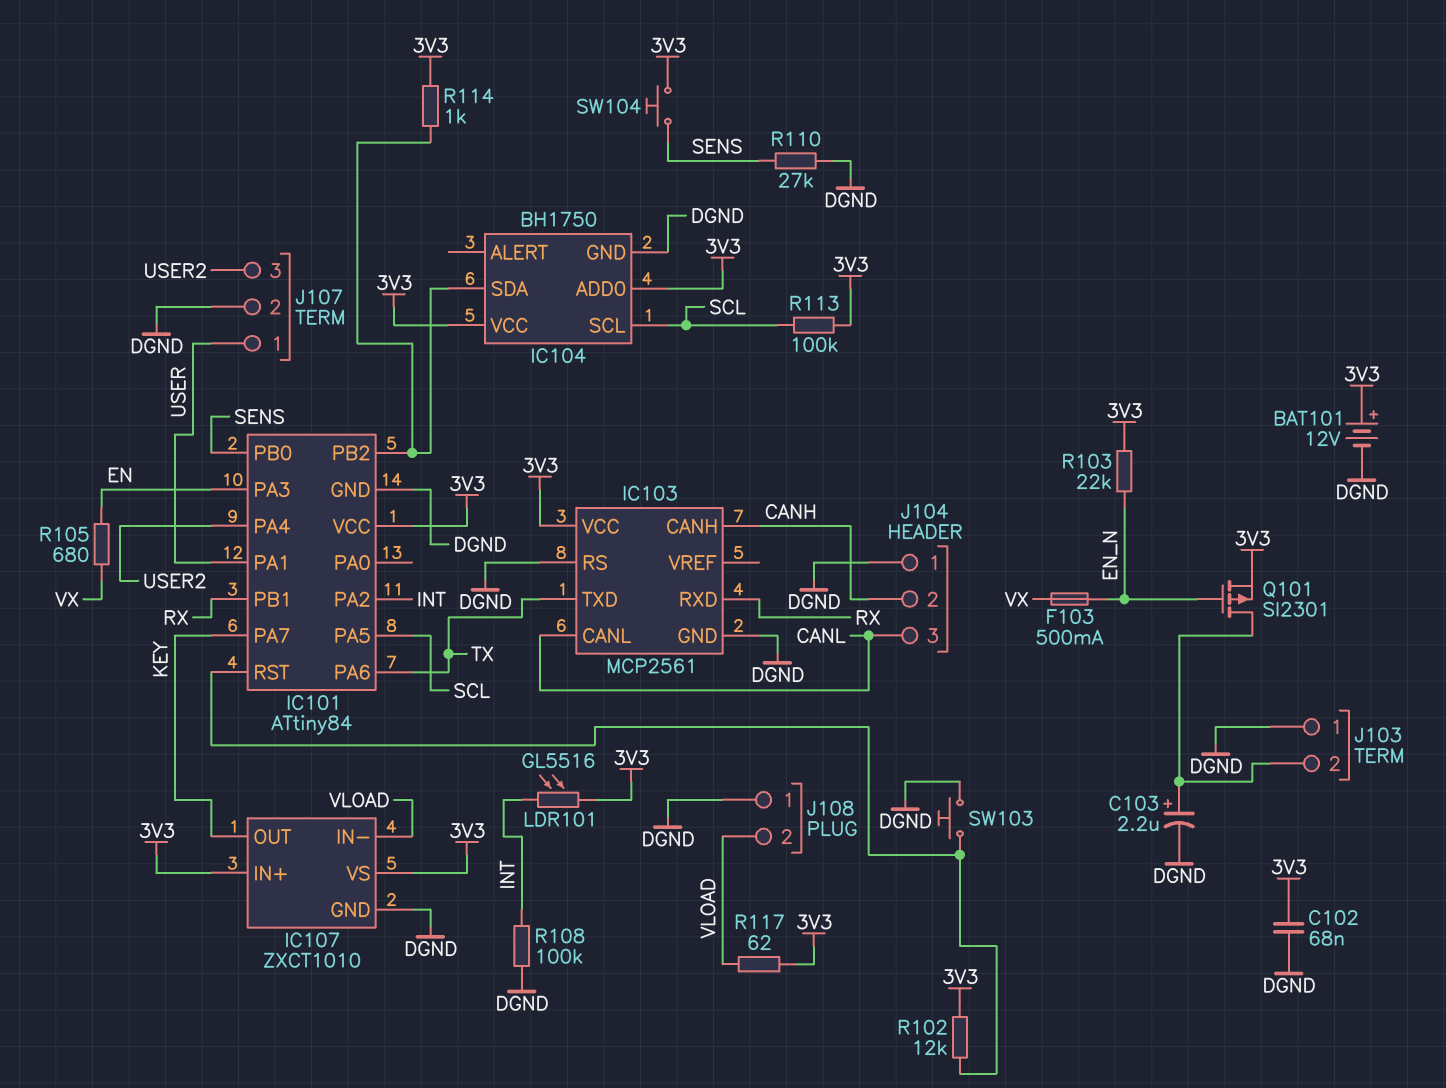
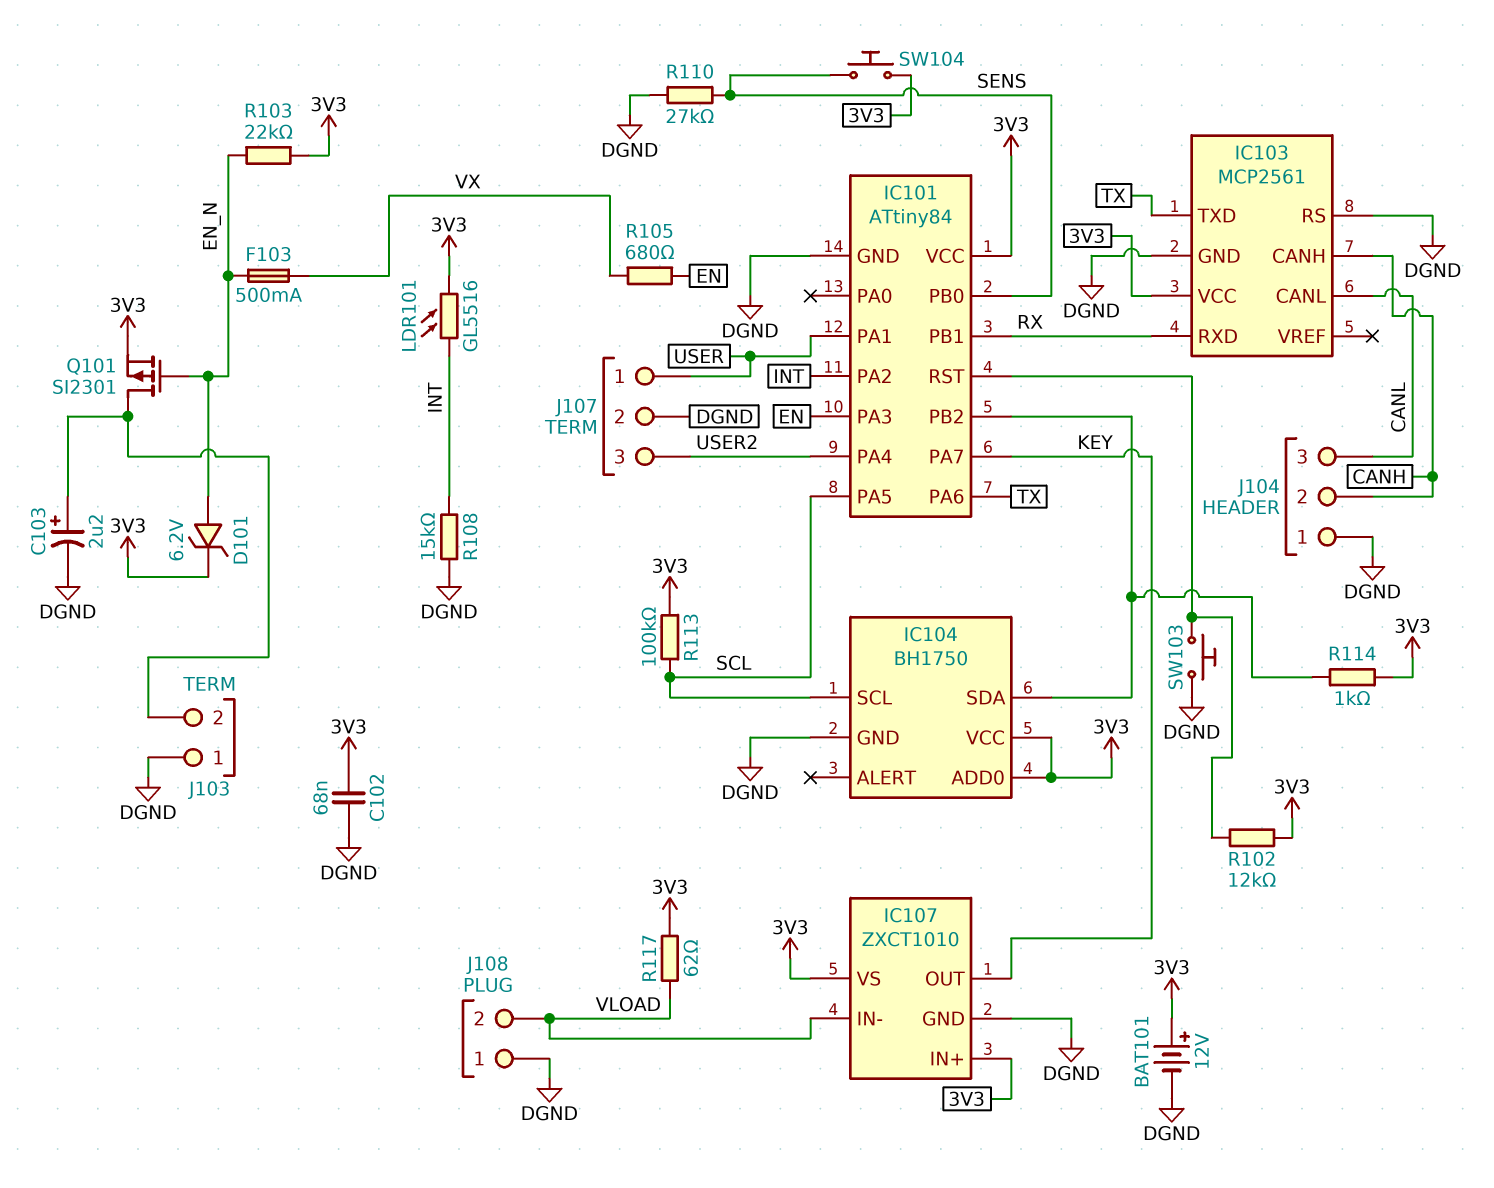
D101: none -> zener 6.2V (A EN_N, K 3V3)
R108: 100k (DGND, INT) -> 15k (DGND, INT)

